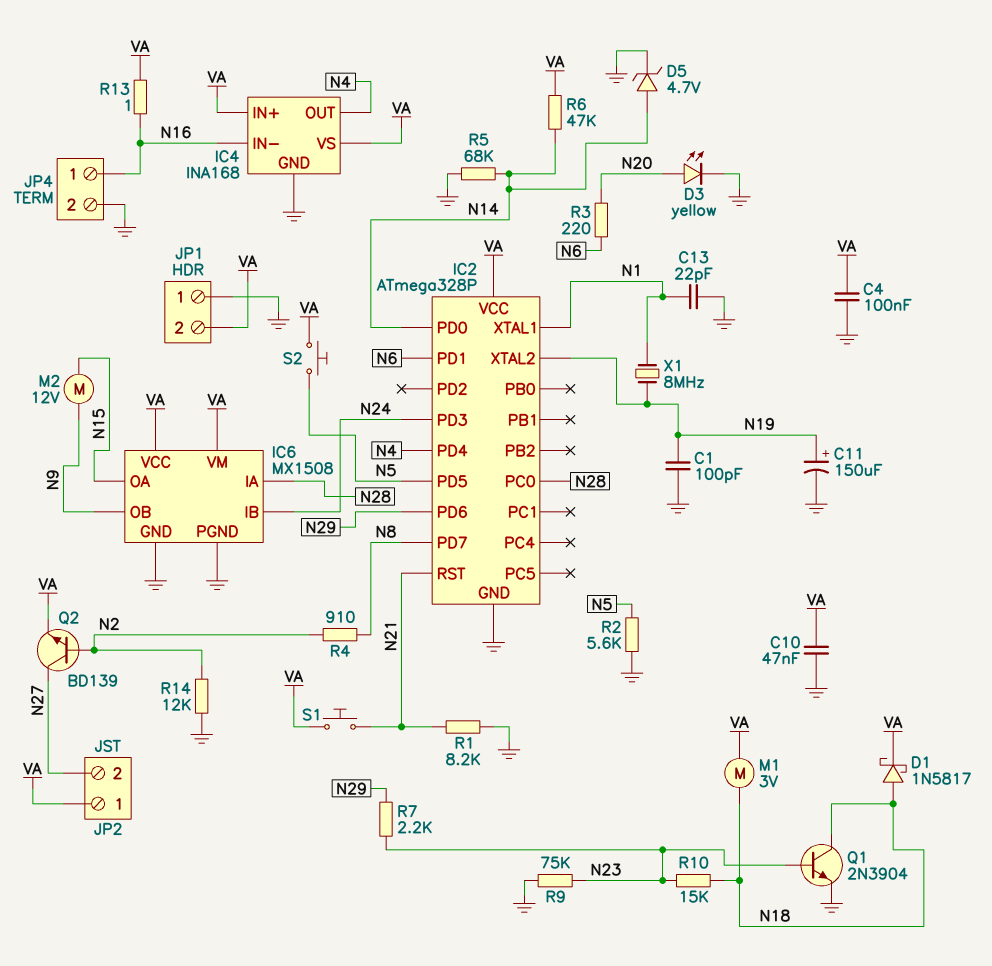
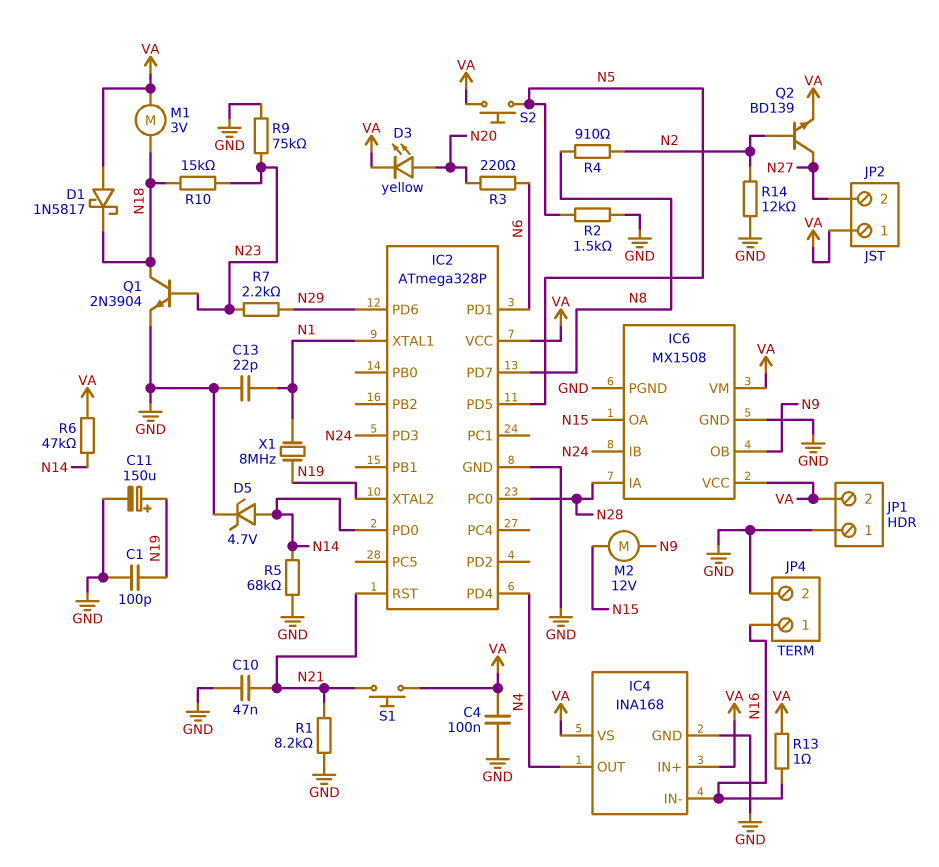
C10: 47nF (GND, VA) -> 47nF (GND, N21)
D1: schottky 1N5817 (A N18, K VA) -> schottky 1N5817 (A VA, K N18)
D3: LED yellow (A N20, K GND) -> LED yellow (A N20, K VA)
R2: 5.6k (GND, N5) -> 1.5k (GND, N5)

